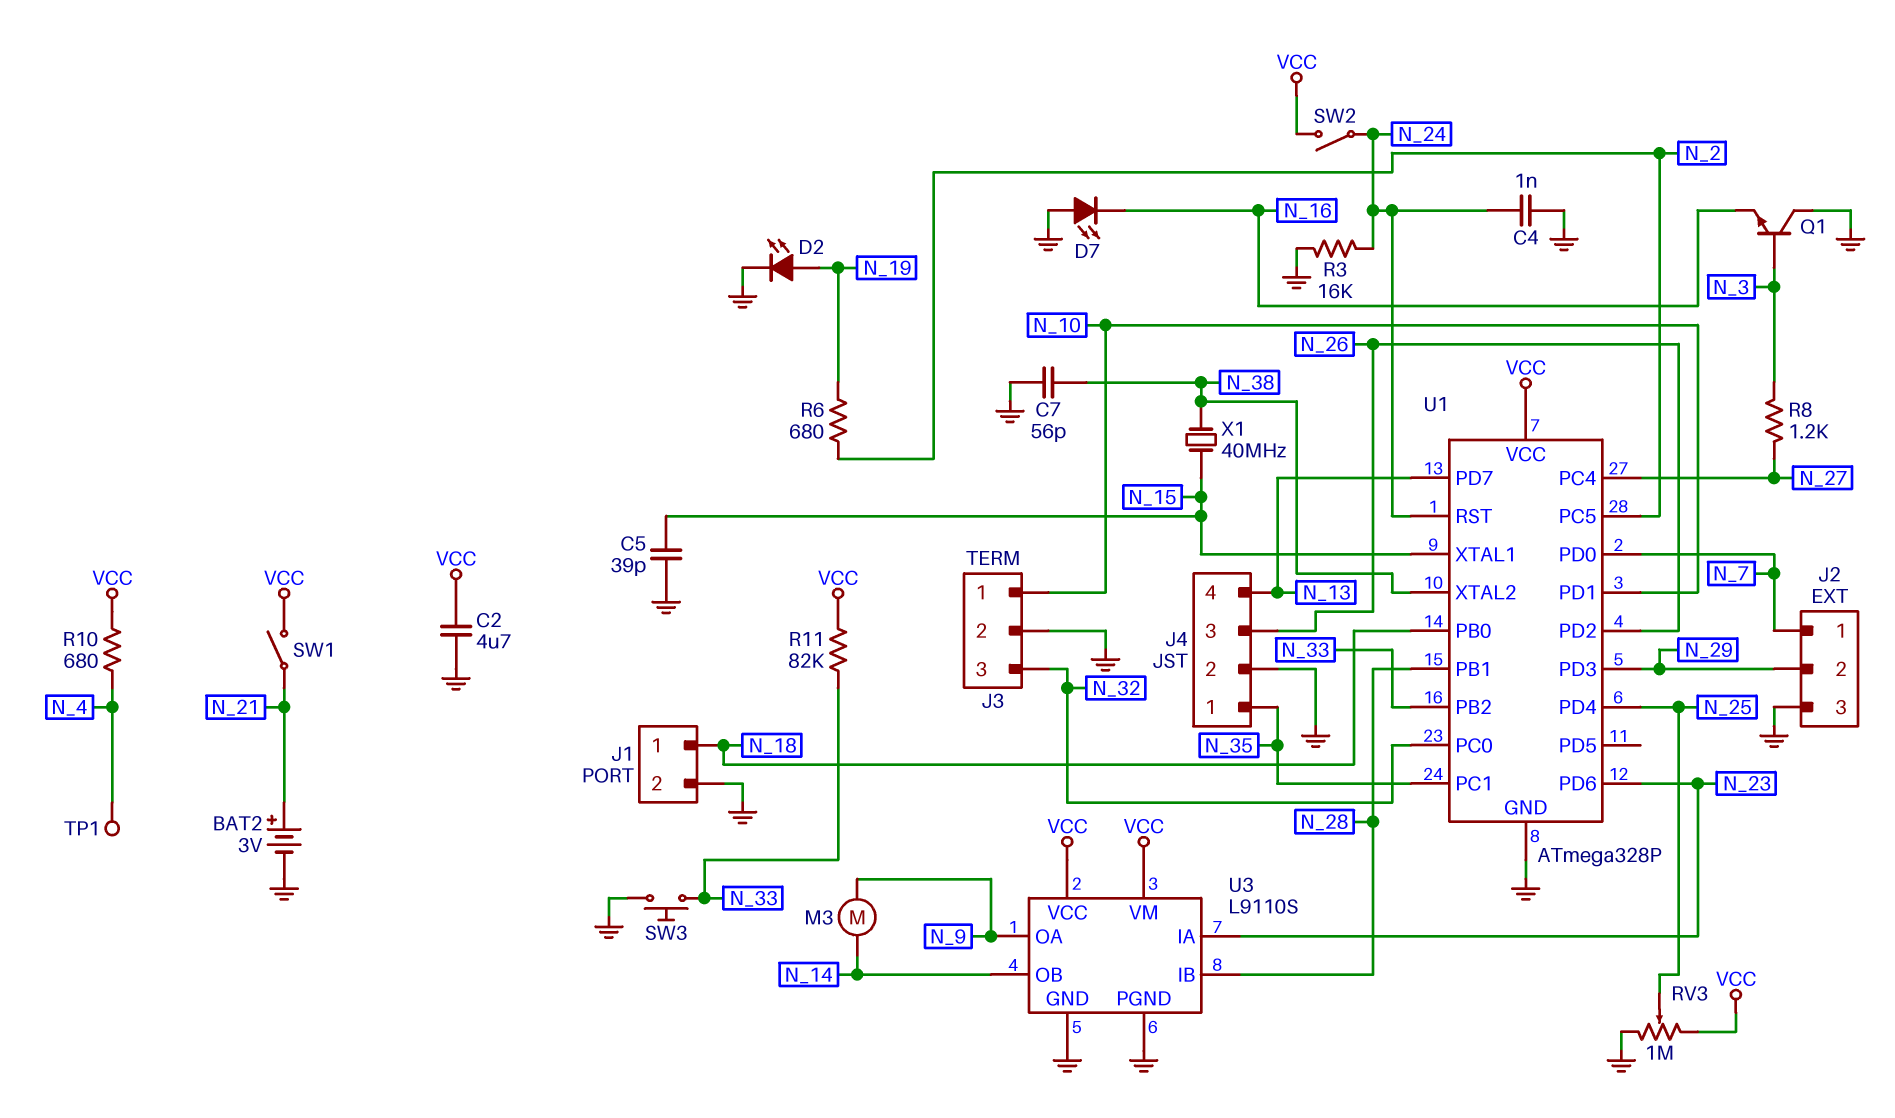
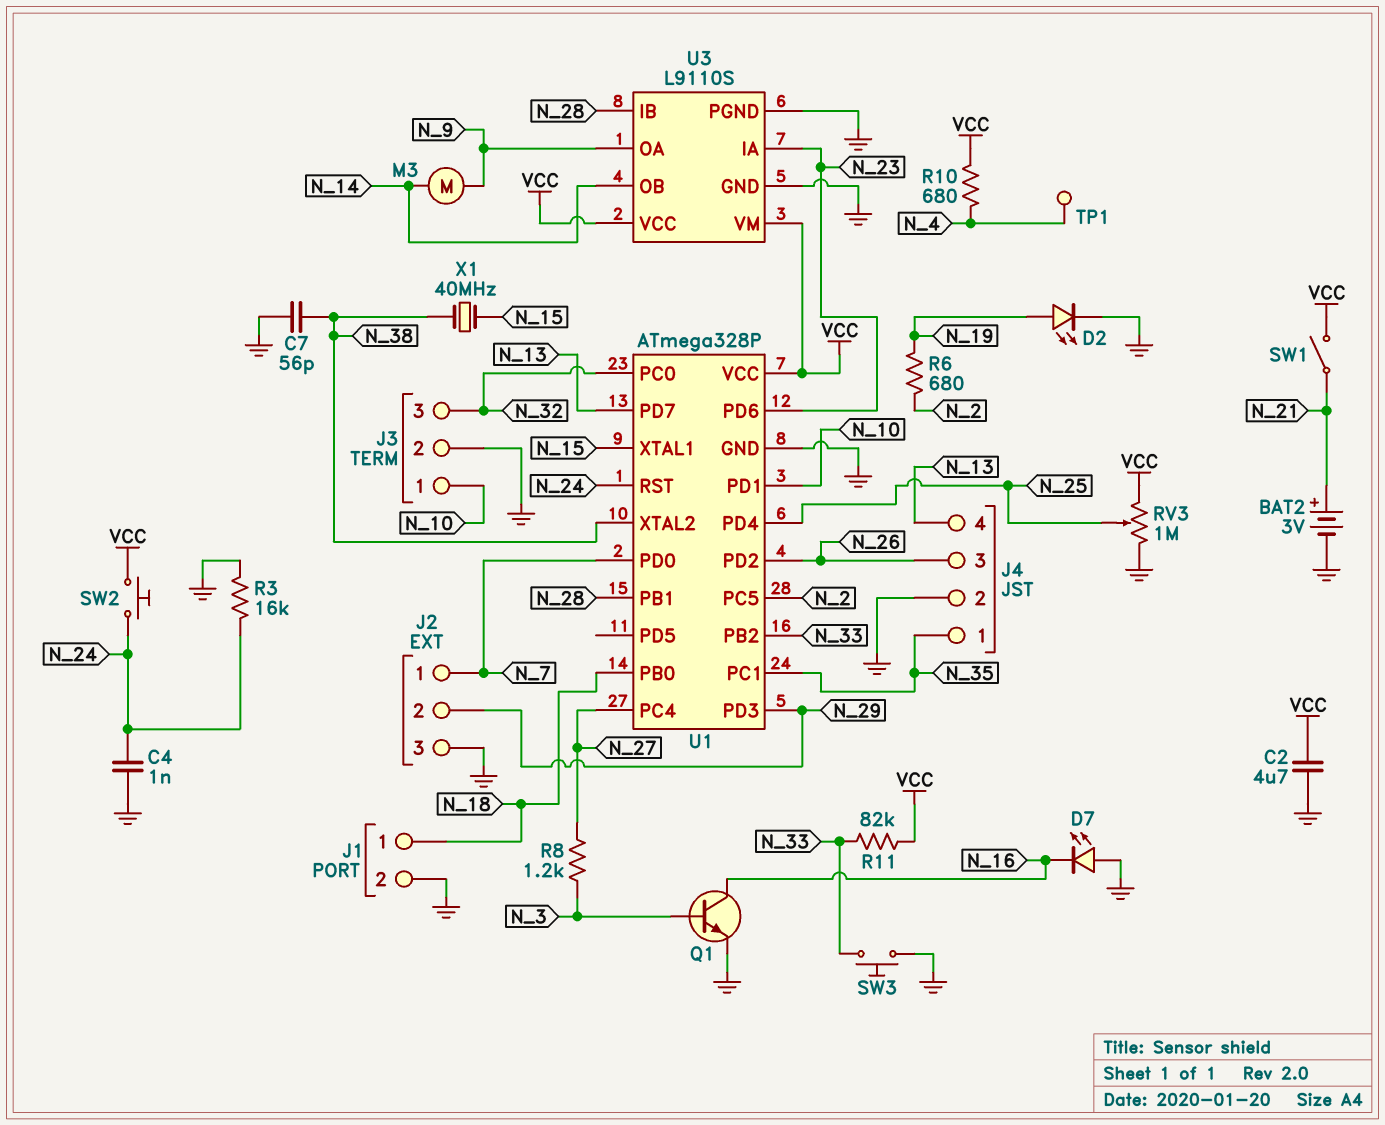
C5: 39pF (GND, N_15) -> none
Q1: NPN (B N_3, C GND, E N_16) -> NPN (B N_3, C N_16, E GND)
SW2: switch (N_24, VCC) -> button (N_24, VCC)

